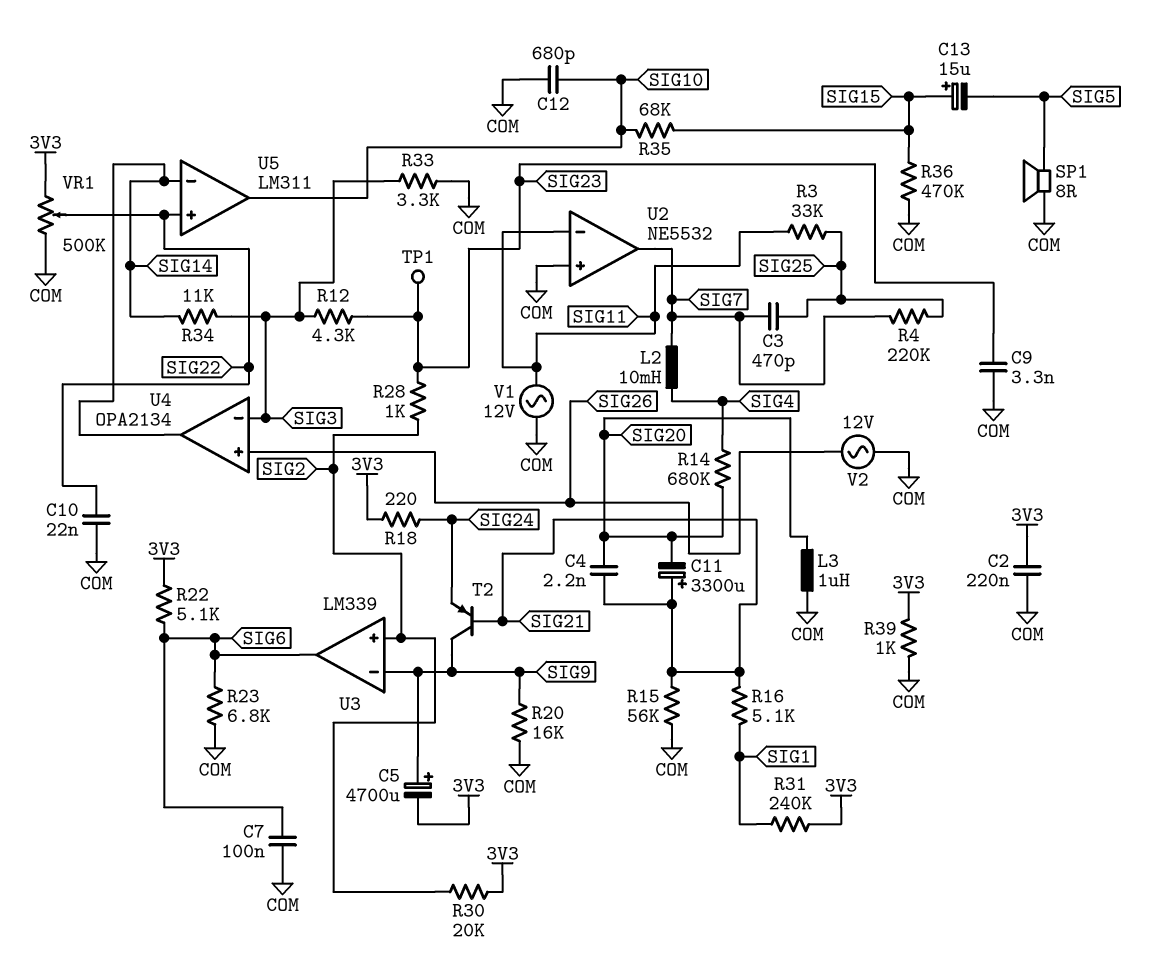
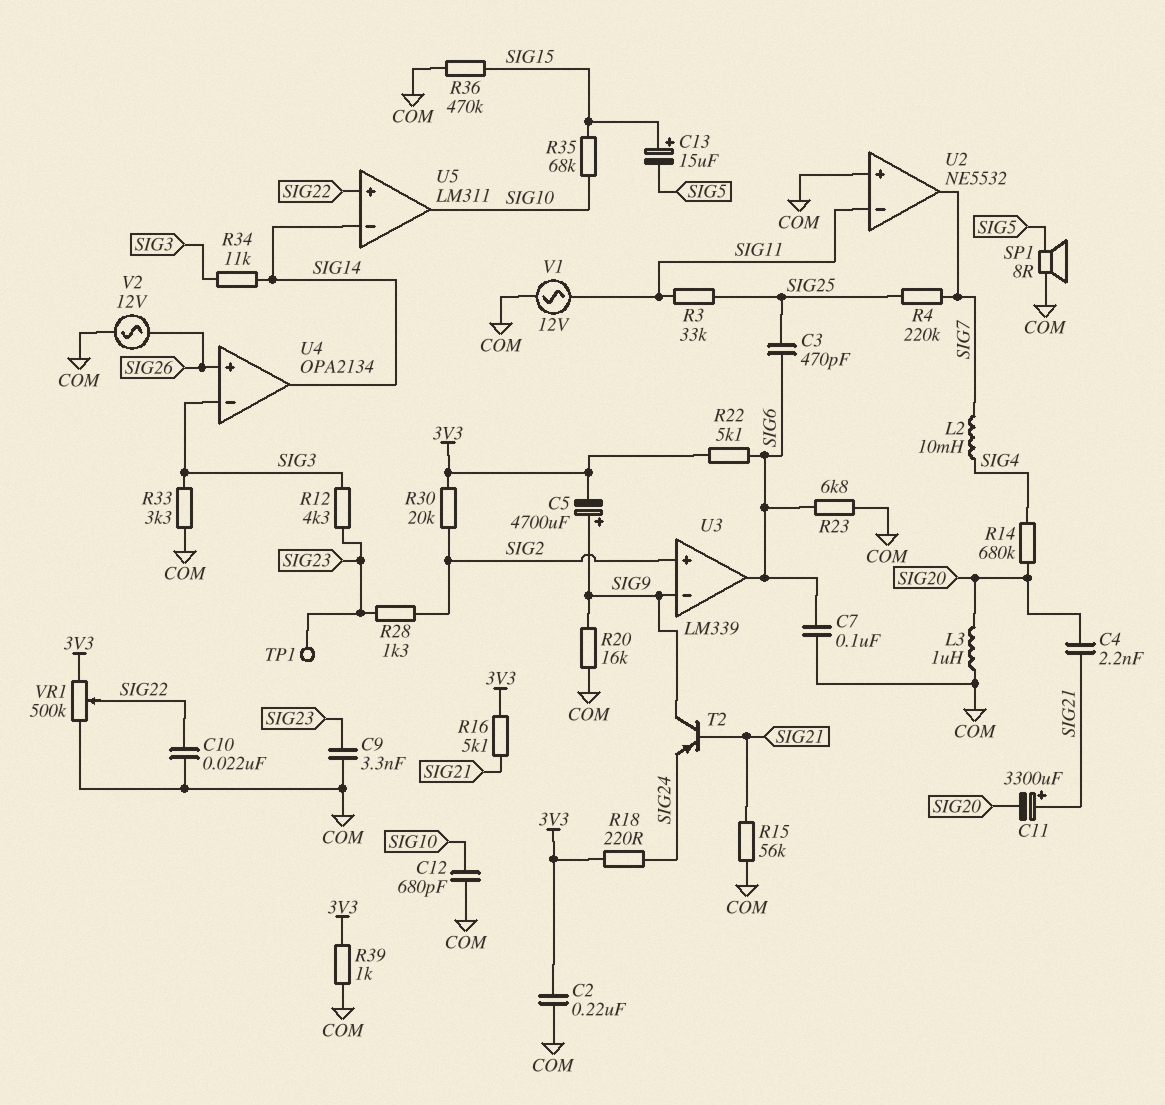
C3: 470pF (SIG7, SIG25) -> 470pF (SIG6, SIG25)
R16: 5.1k (SIG1, SIG21) -> 5.1k (3V3, SIG21)
R28: 1k (SIG2, SIG23) -> 1.3k (SIG2, SIG23)
R31: 240k (3V3, SIG1) -> none

